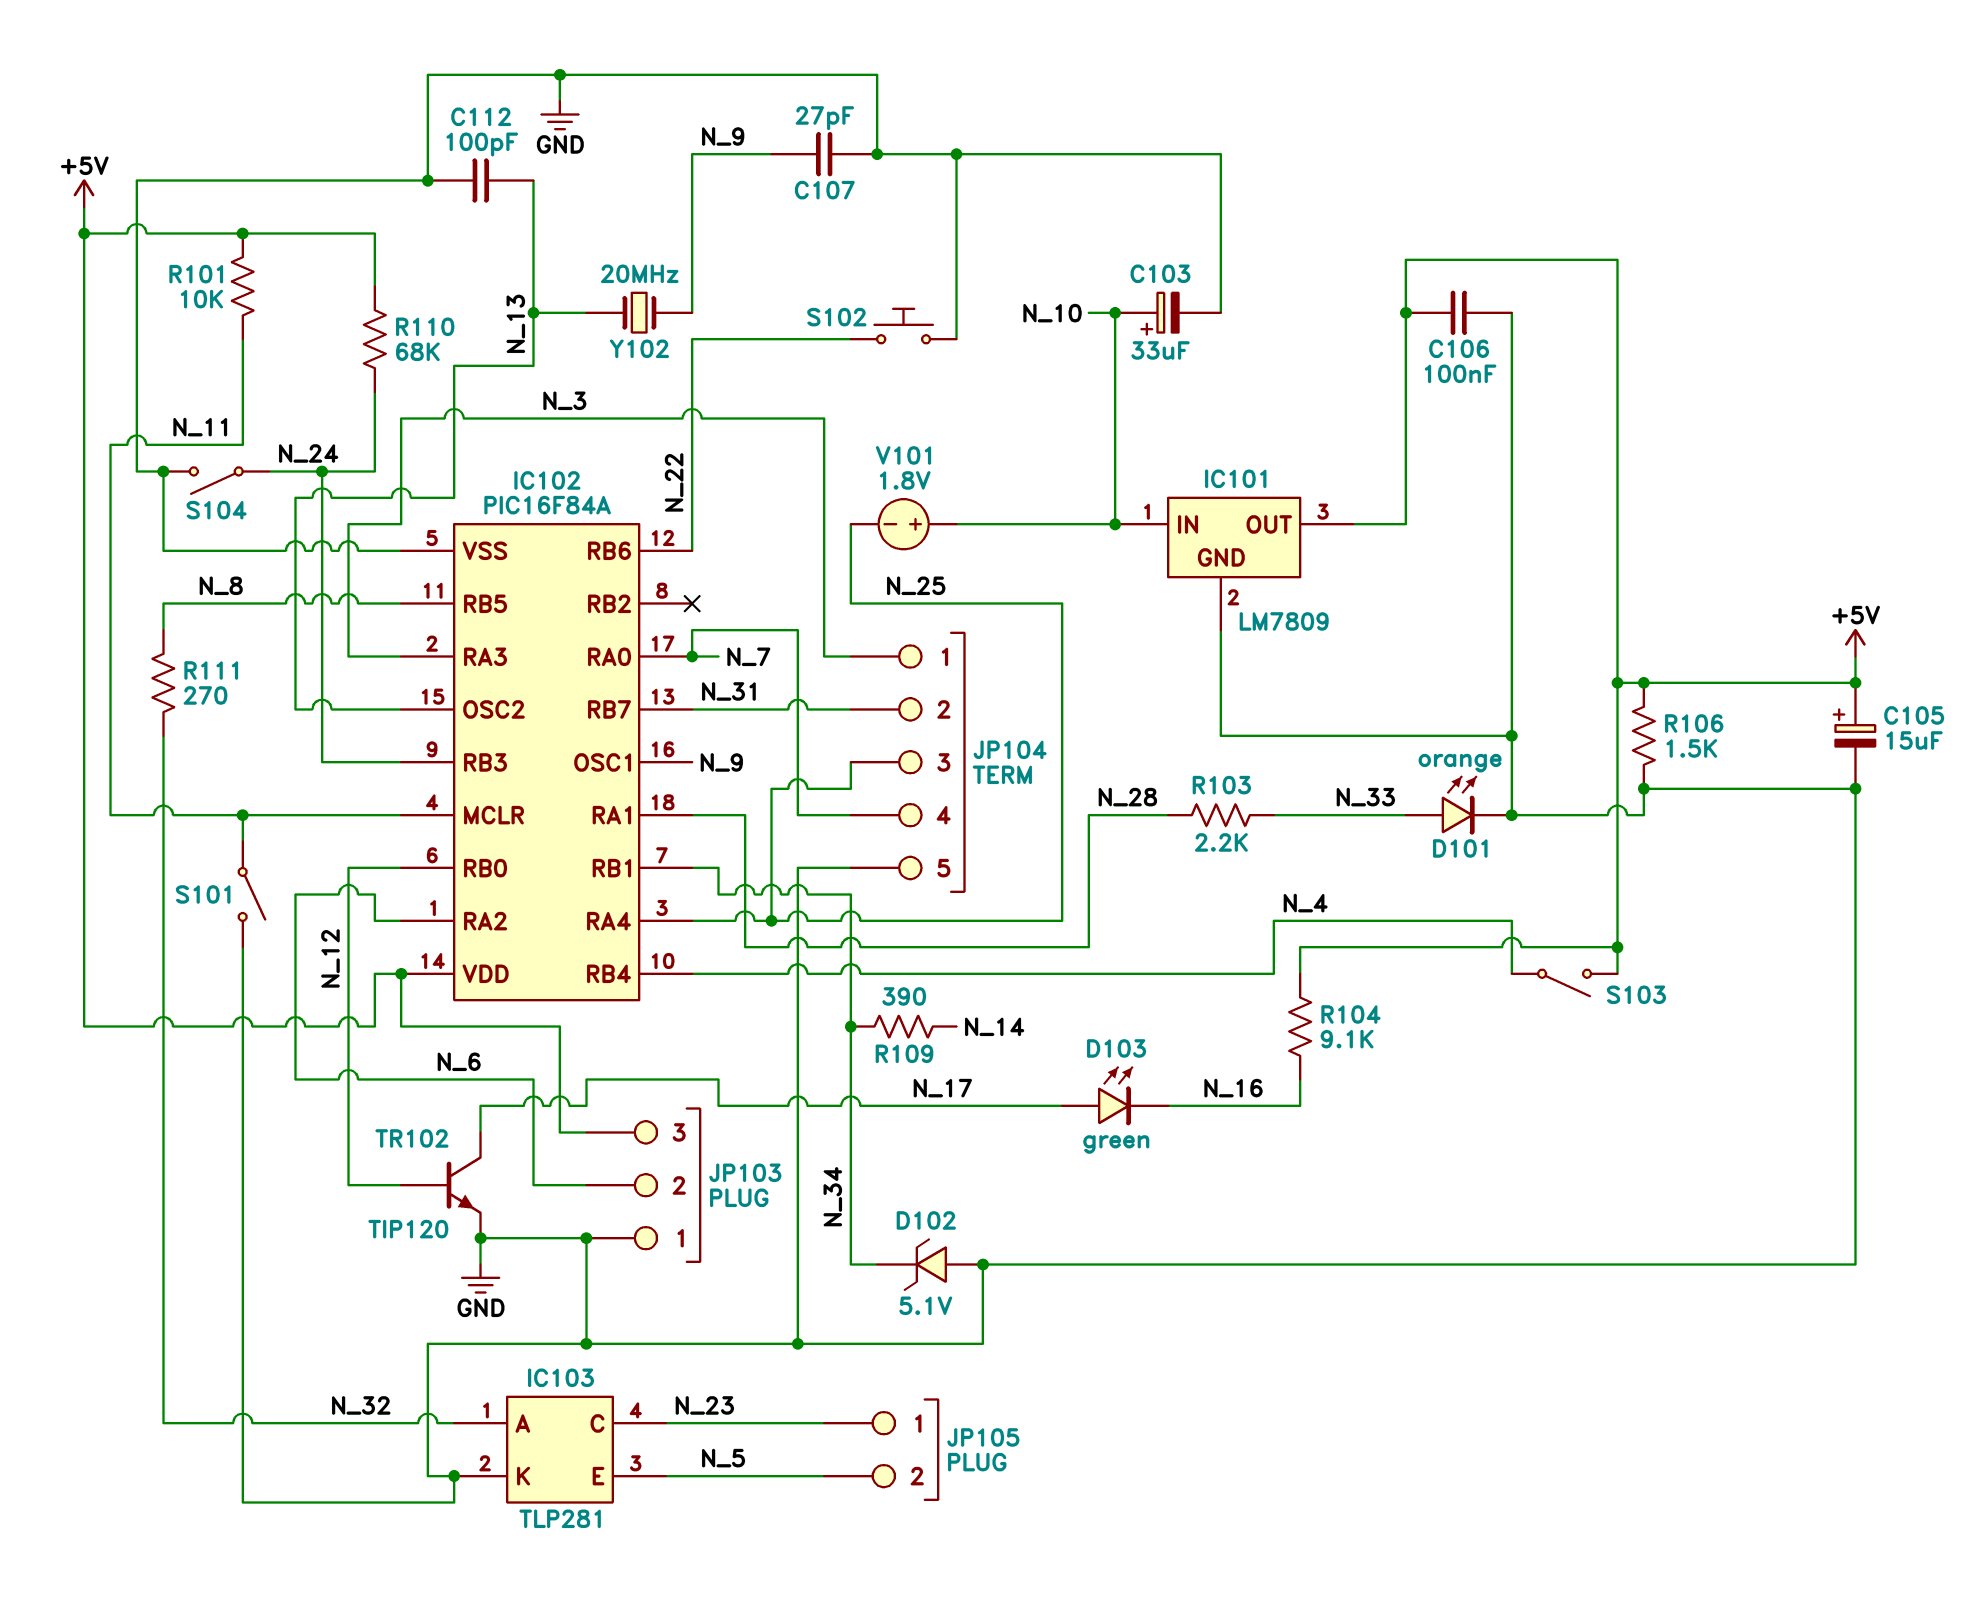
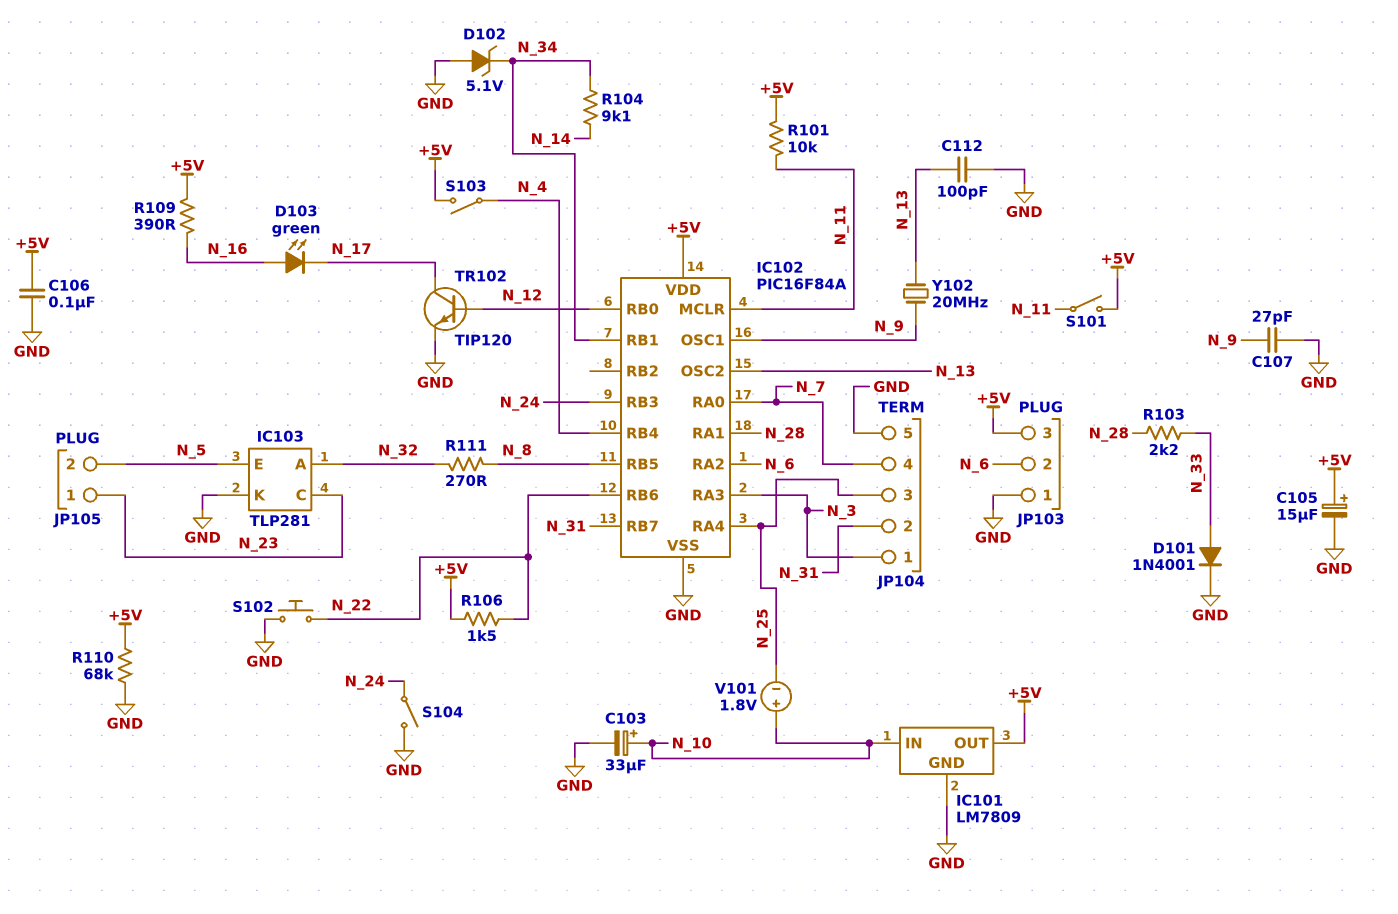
D101: LED orange (A N_33, K GND) -> diode 1N4001 (A N_33, K GND)
D103: LED green (A N_17, K N_16) -> LED green (A N_16, K N_17)
R104: 9.1k (+5V, N_16) -> 9.1k (N_14, N_34)
R106: 1.5k (+5V, GND) -> 1.5k (+5V, N_22)
R109: 390 (N_14, N_34) -> 390 (+5V, N_16)
R110: 68k (+5V, N_24) -> 68k (+5V, GND)
S101: switch (GND, N_11) -> switch (+5V, N_11)

